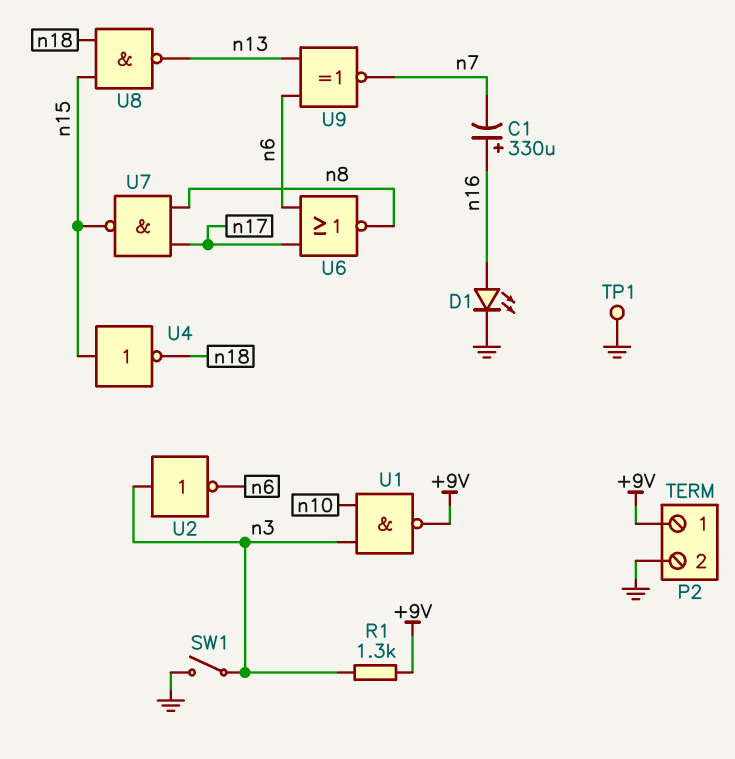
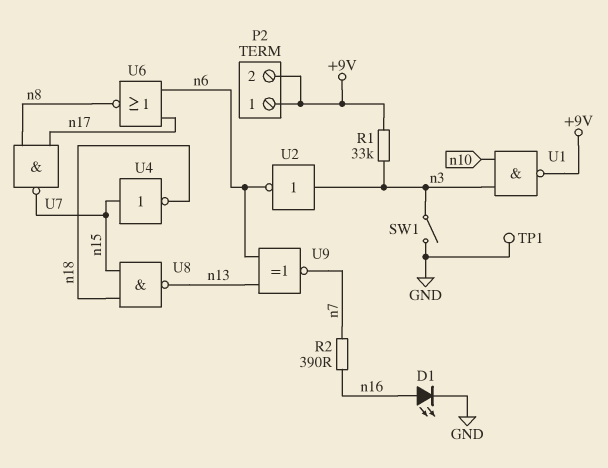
C1: 330uF (plus n16, minus n7) -> none
P2 pin 2: GND -> +9V
R1: 1.3k (+9V, n3) -> 33k (+9V, n3)
R2: none -> 390 (n7, n16)

